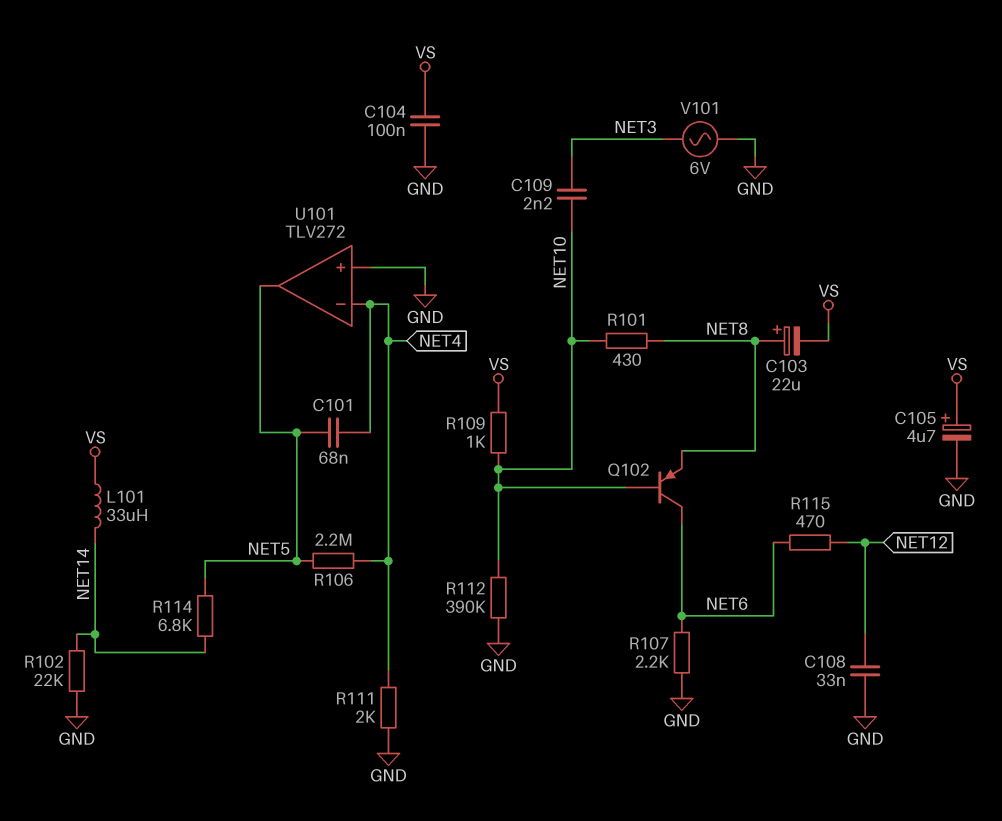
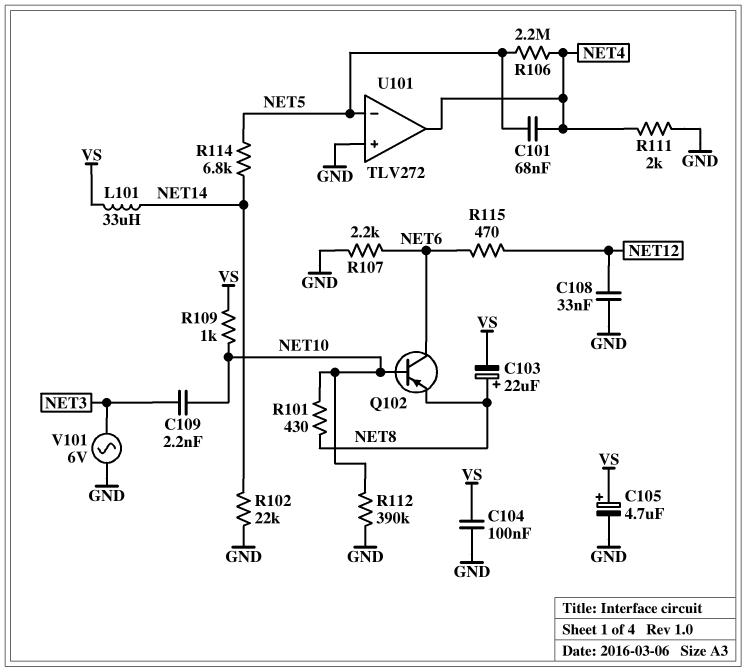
U101 pin in-: NET4 -> NET5
U101 pin out: NET5 -> NET4

